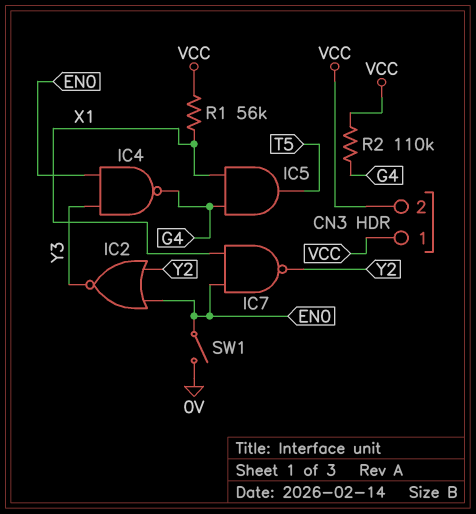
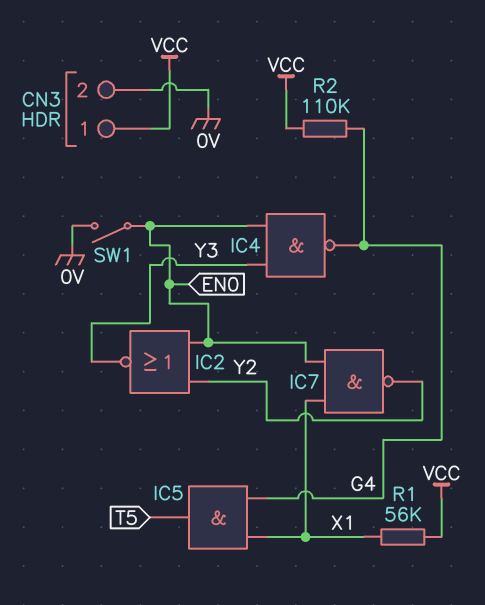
CN3 pin 2: VCC -> 0V

